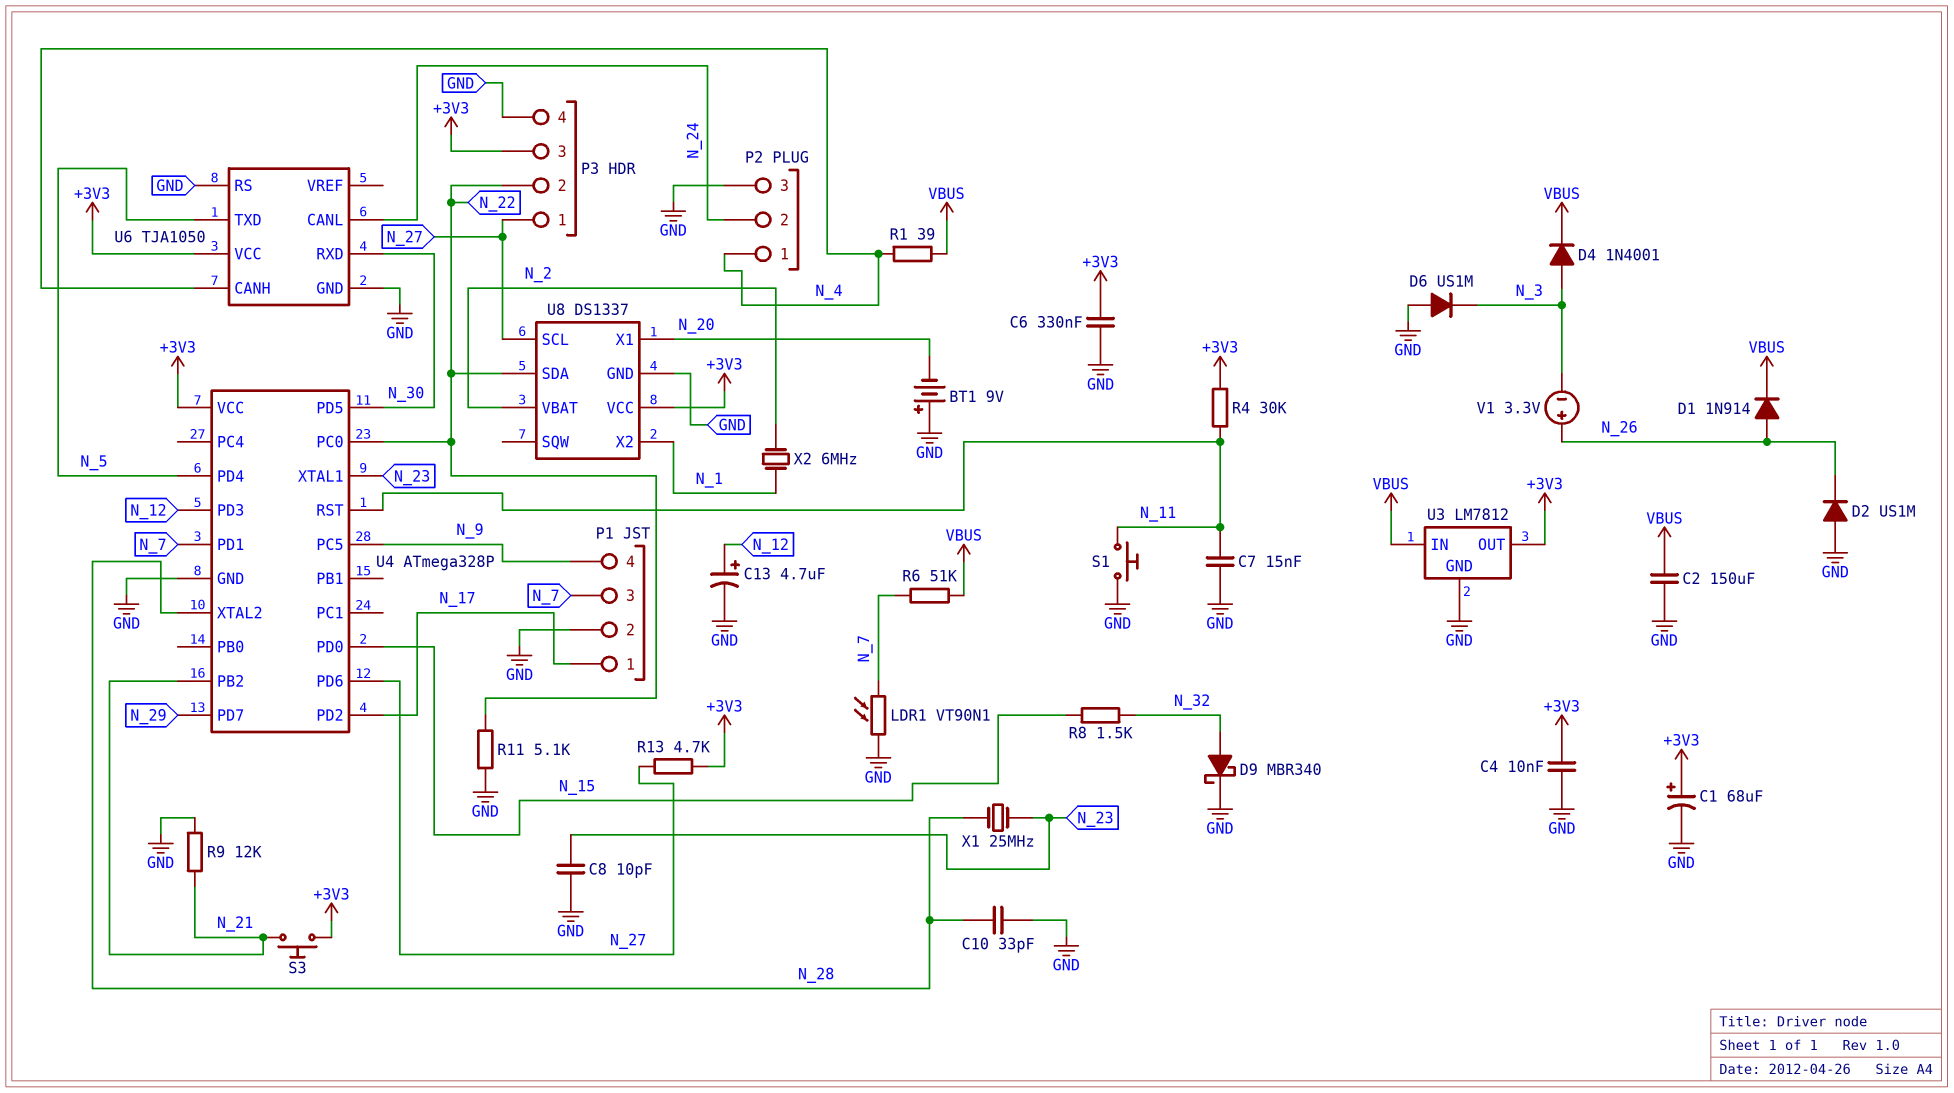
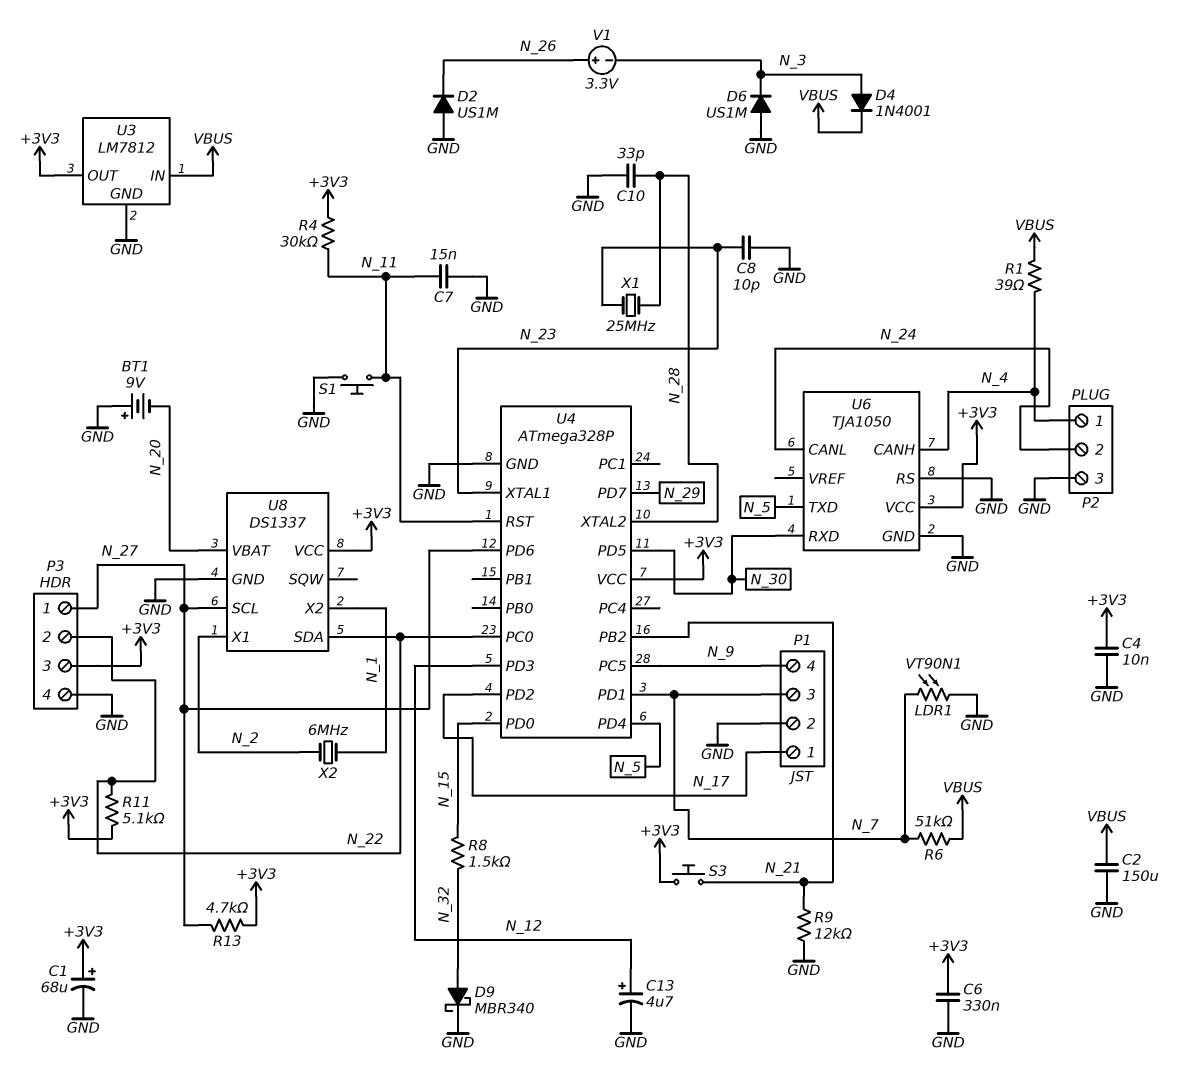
D1: diode 1N914 (A N_26, K VBUS) -> none
R11: 5.1k (GND, N_22) -> 5.1k (+3V3, N_22)
U8 pin VBAT: N_2 -> N_20
U8 pin X1: N_20 -> N_2

